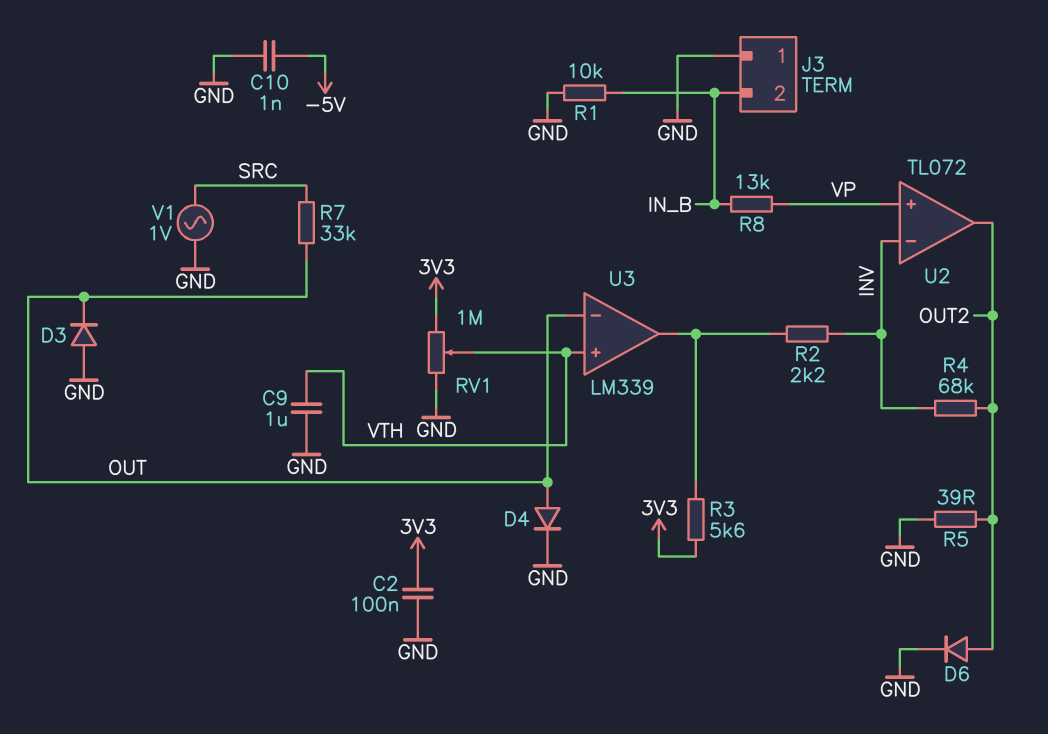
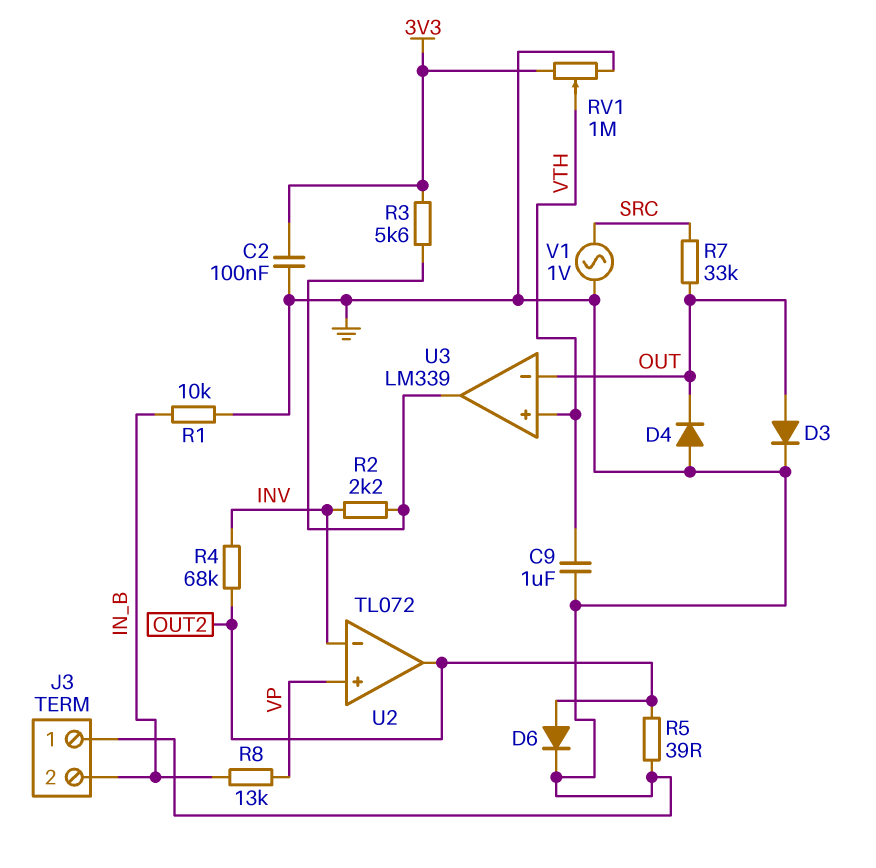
C10: 1nF (-5V, GND) -> none
D3: diode (A GND, K OUT) -> diode (A OUT, K GND)
D4: diode (A OUT, K GND) -> diode (A GND, K OUT)

